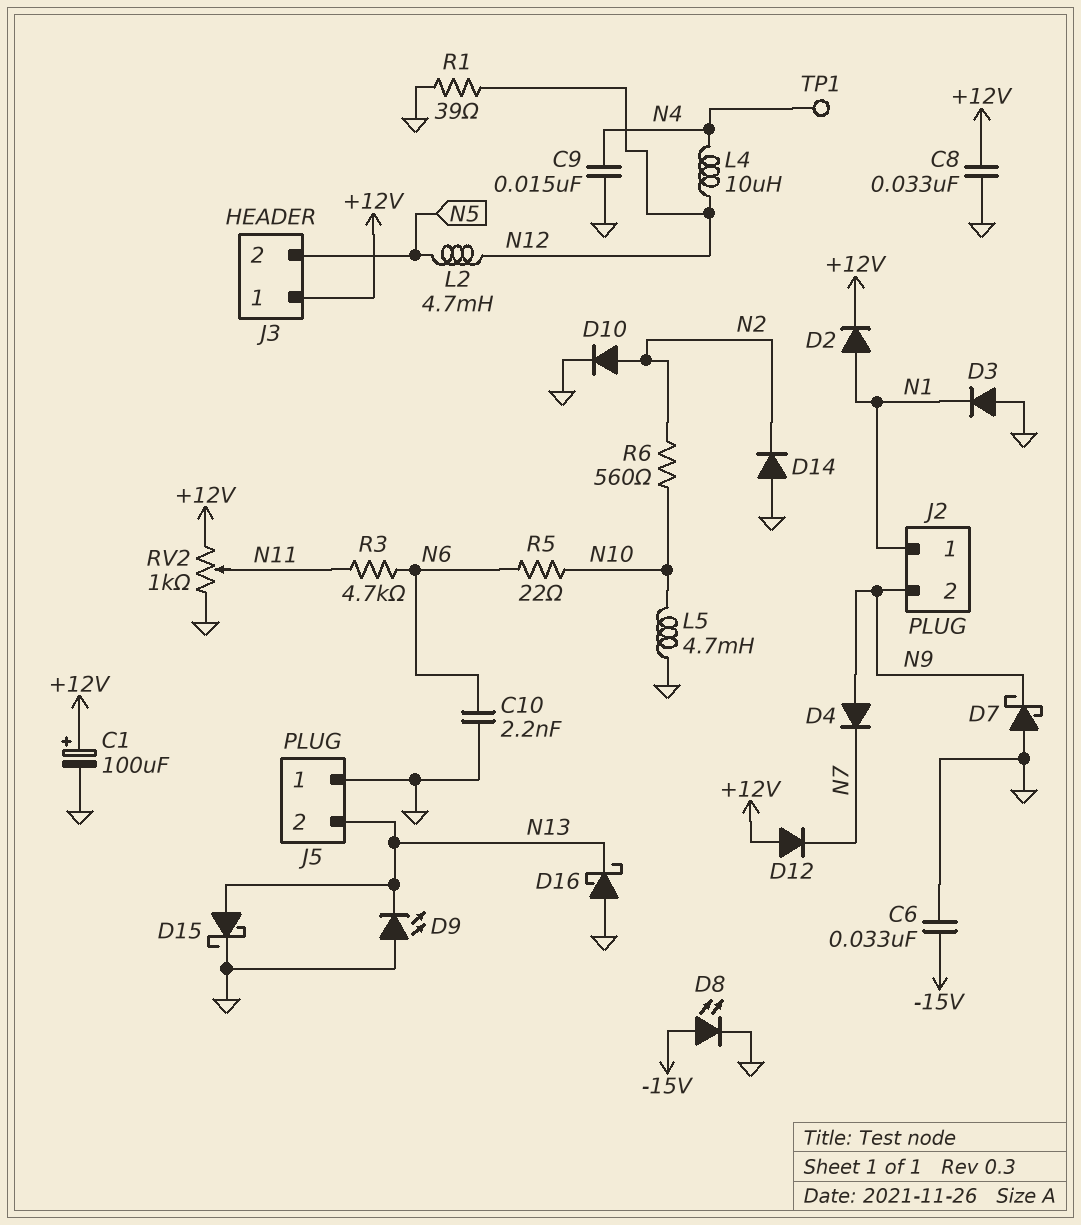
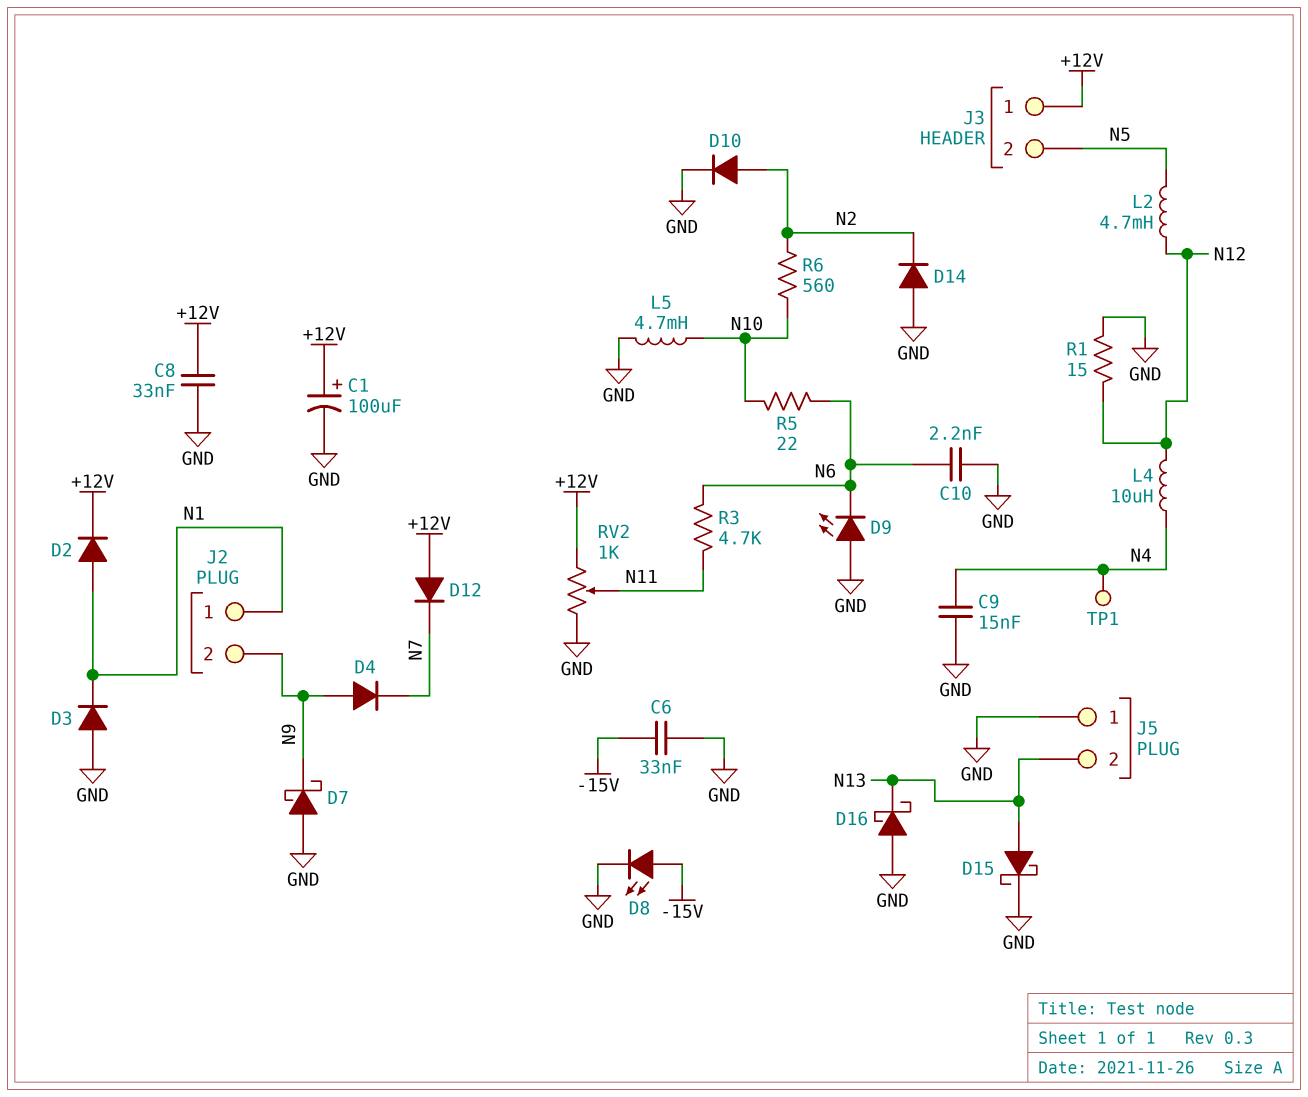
D9: LED (A GND, K N13) -> LED (A GND, K N6)
R1: 39 (GND, N12) -> 15 (GND, N12)

